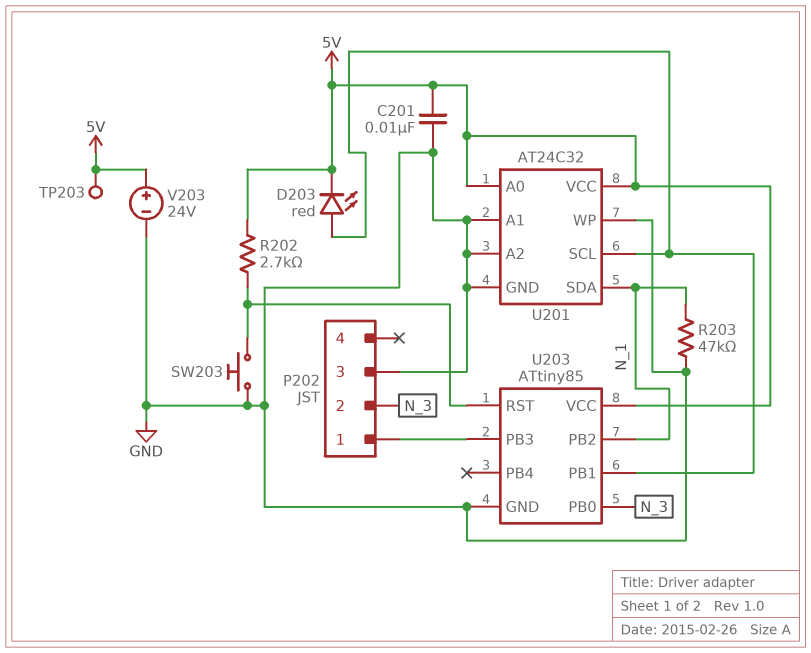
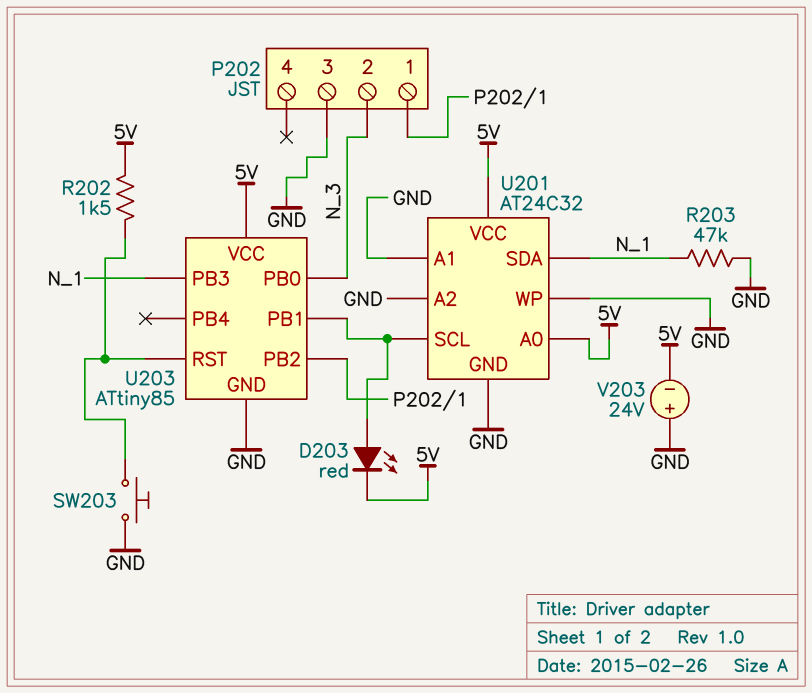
C201: 10nF (5V, GND) -> none
R202: 2.7k (5V, U203/RST) -> 1.5k (5V, U203/RST)
TP203: test point (5V) -> none
U203 pin PB2: N_1 -> P202/1
U203 pin PB3: P202/1 -> N_1
V203: 24V (plus 5V, minus GND) -> 24V (plus GND, minus 5V)

